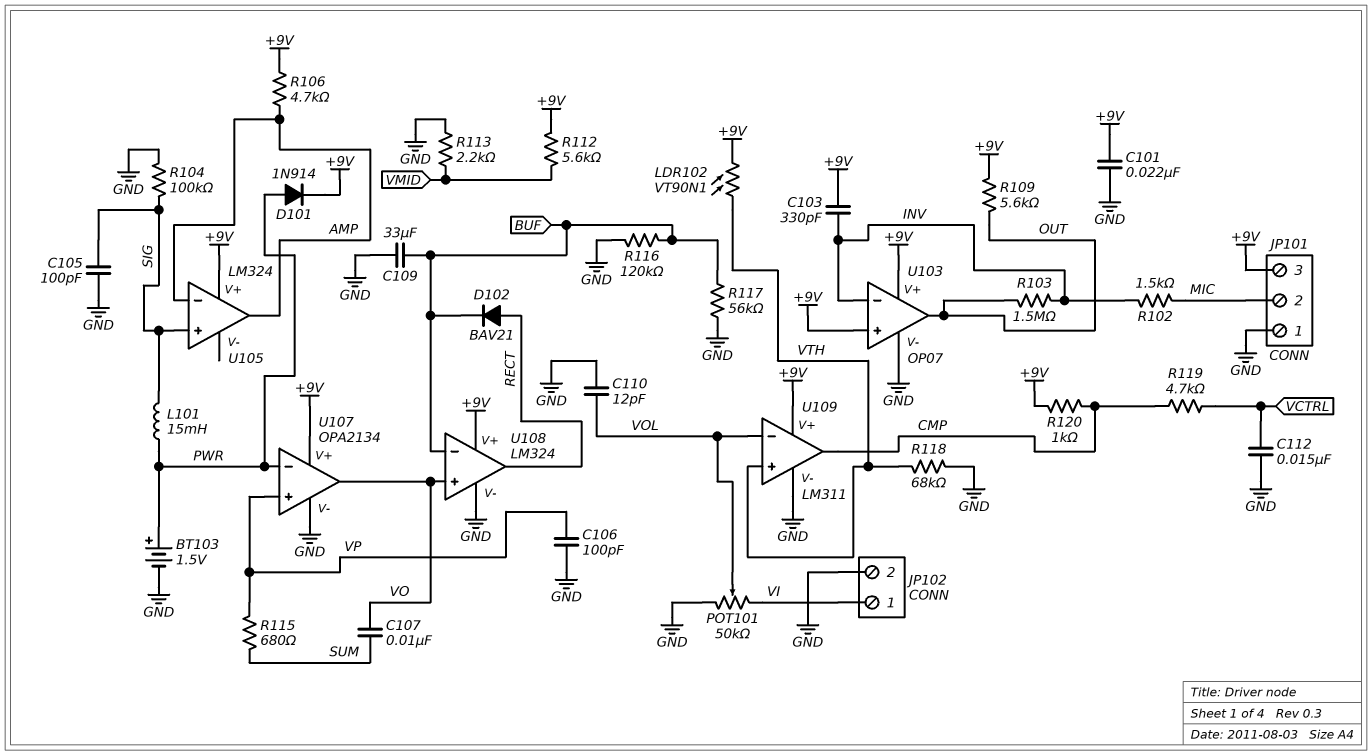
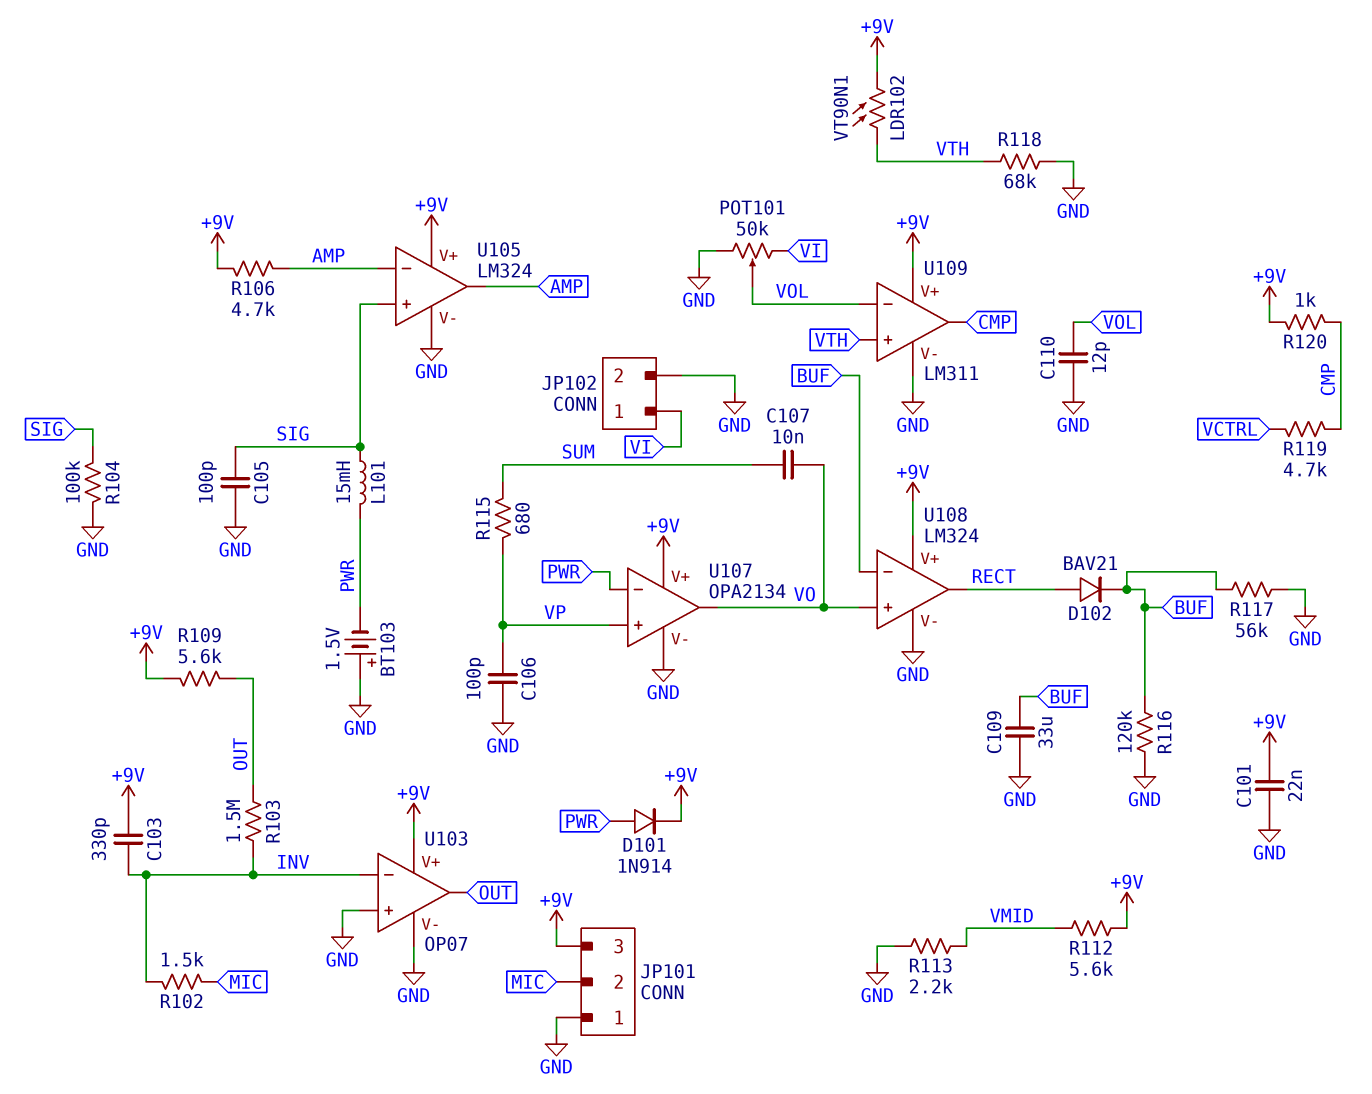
BT103: 1.5V (plus PWR, minus GND) -> 1.5V (plus GND, minus PWR)
C112: 15nF (GND, VCTRL) -> none
U103 pin in+: +9V -> GND
U105 pin V-: none -> GND

